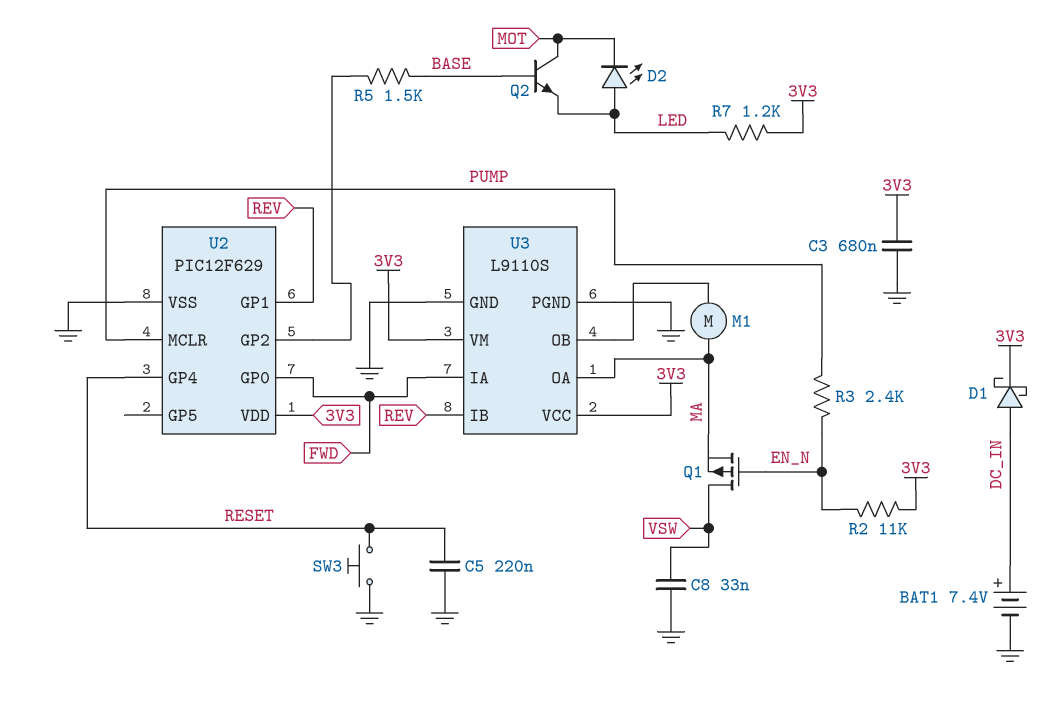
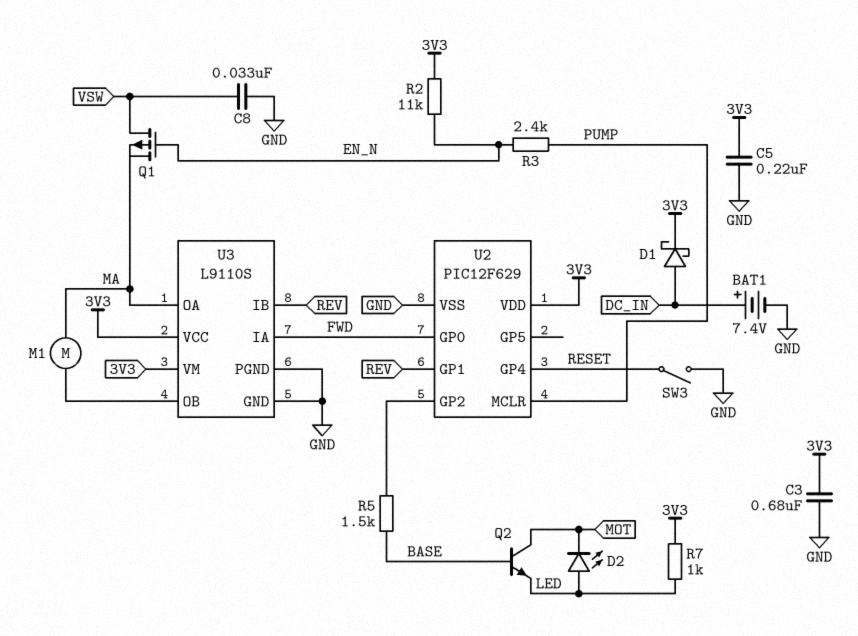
C5: 220nF (GND, RESET) -> 220nF (3V3, GND)
R7: 1.2k (3V3, LED) -> 1k (3V3, LED)
SW3: button (GND, RESET) -> switch (GND, RESET)

